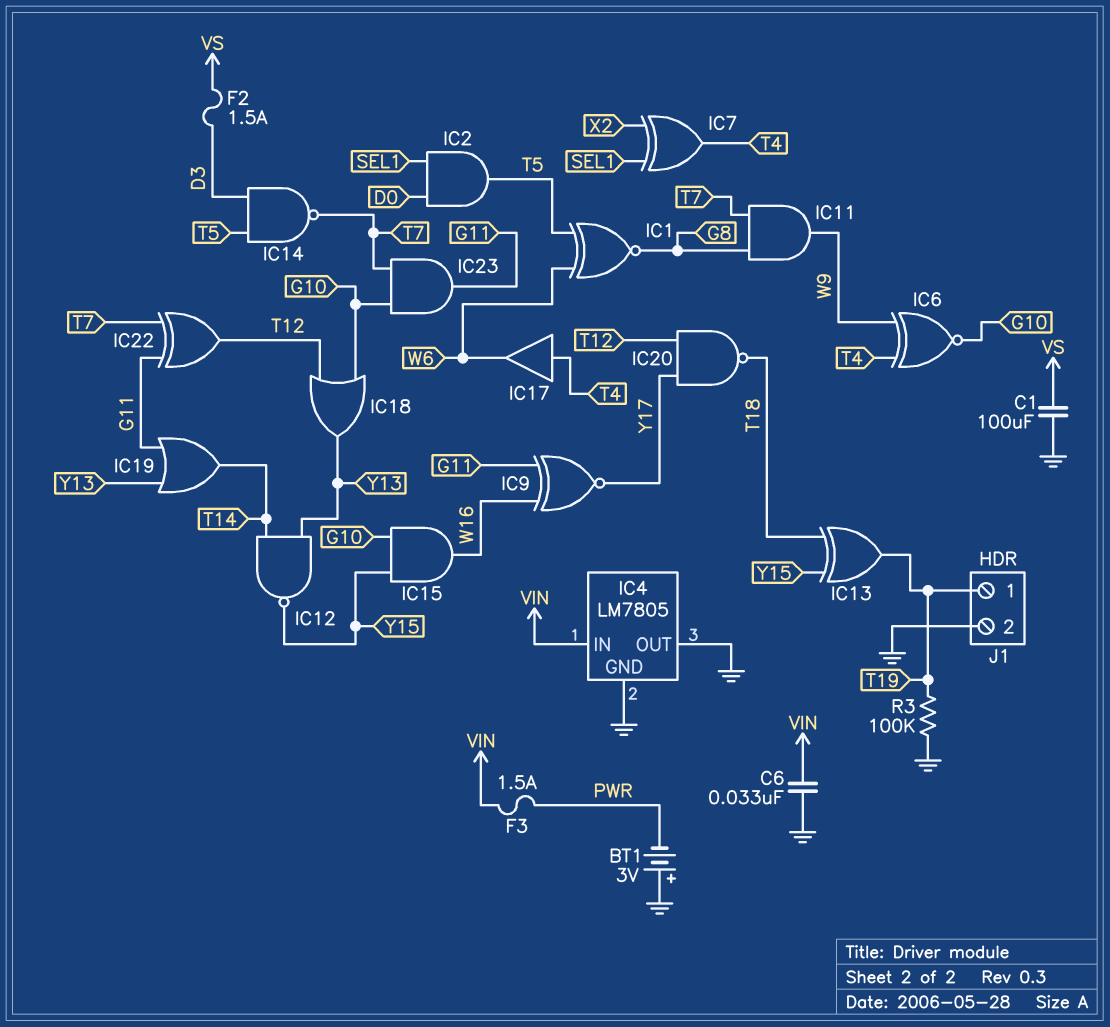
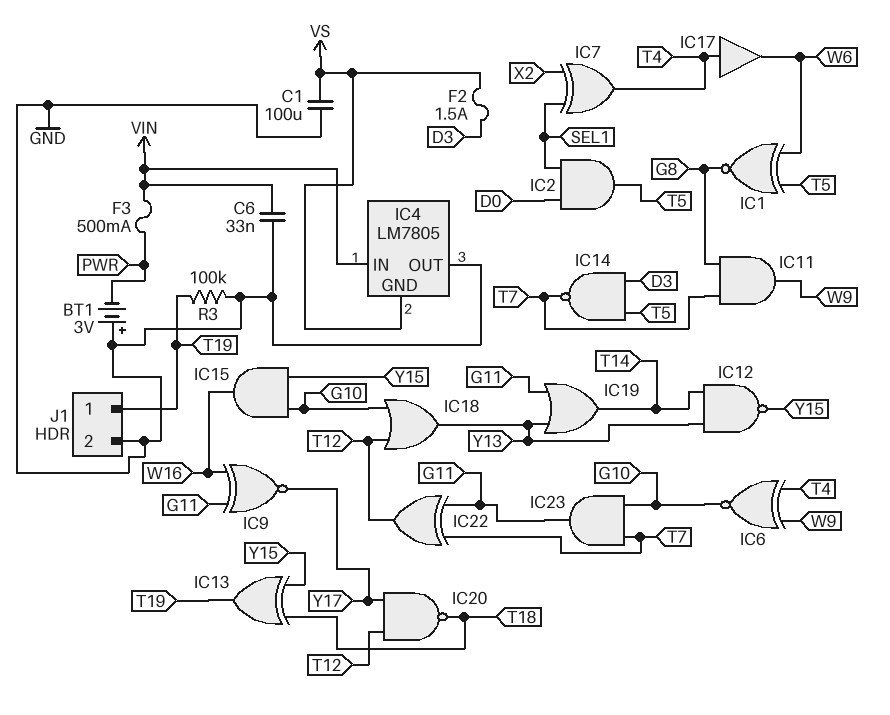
F3: 1.5A (PWR, VIN) -> 500mA (PWR, VIN)
IC4 pin GND: GND -> VS

